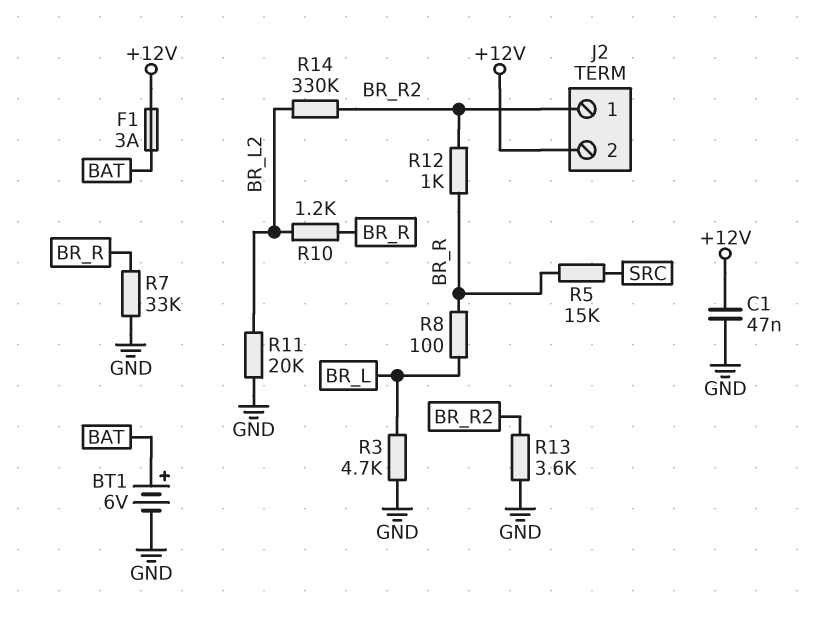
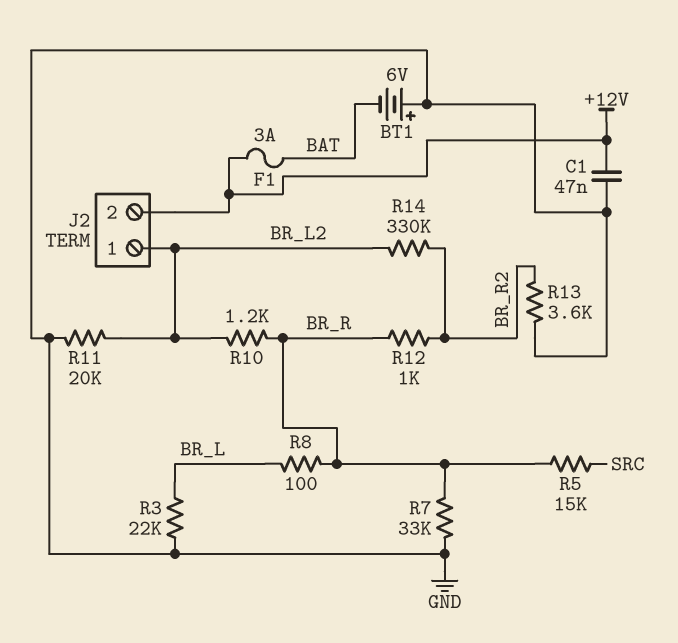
BT1: 6V (plus BAT, minus GND) -> 6V (plus GND, minus BAT)
J2 pin 1: BR_R2 -> BR_L2
R3: 4.7k (BR_L, GND) -> 22k (BR_L, GND)

